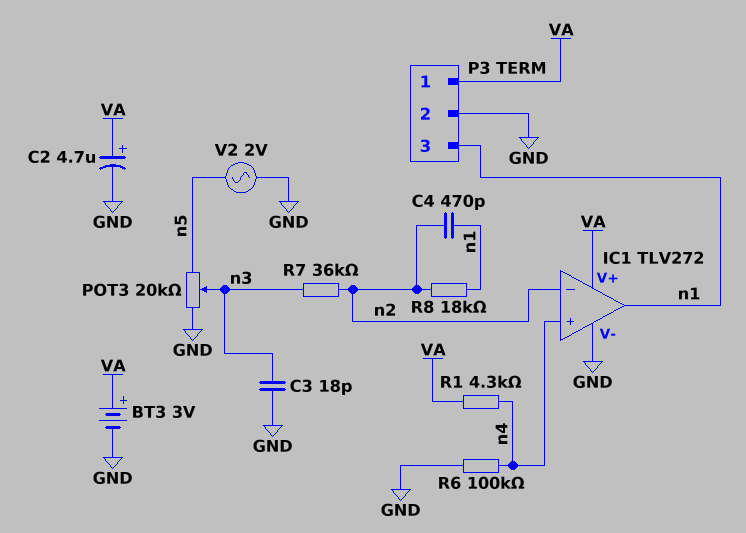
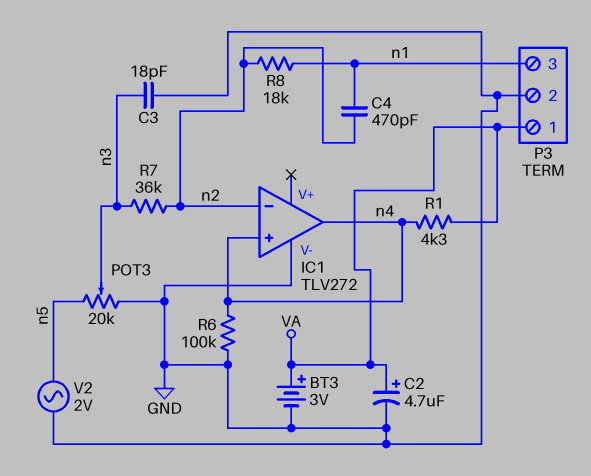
IC1 pin V+: VA -> none
IC1 pin out: n1 -> n4

